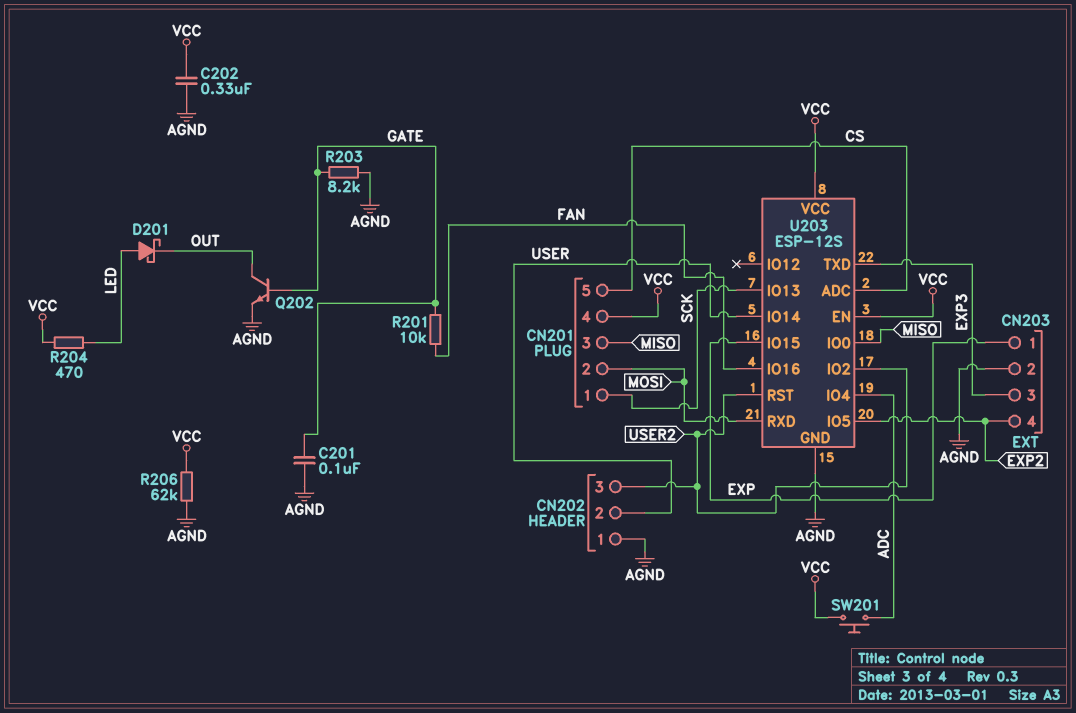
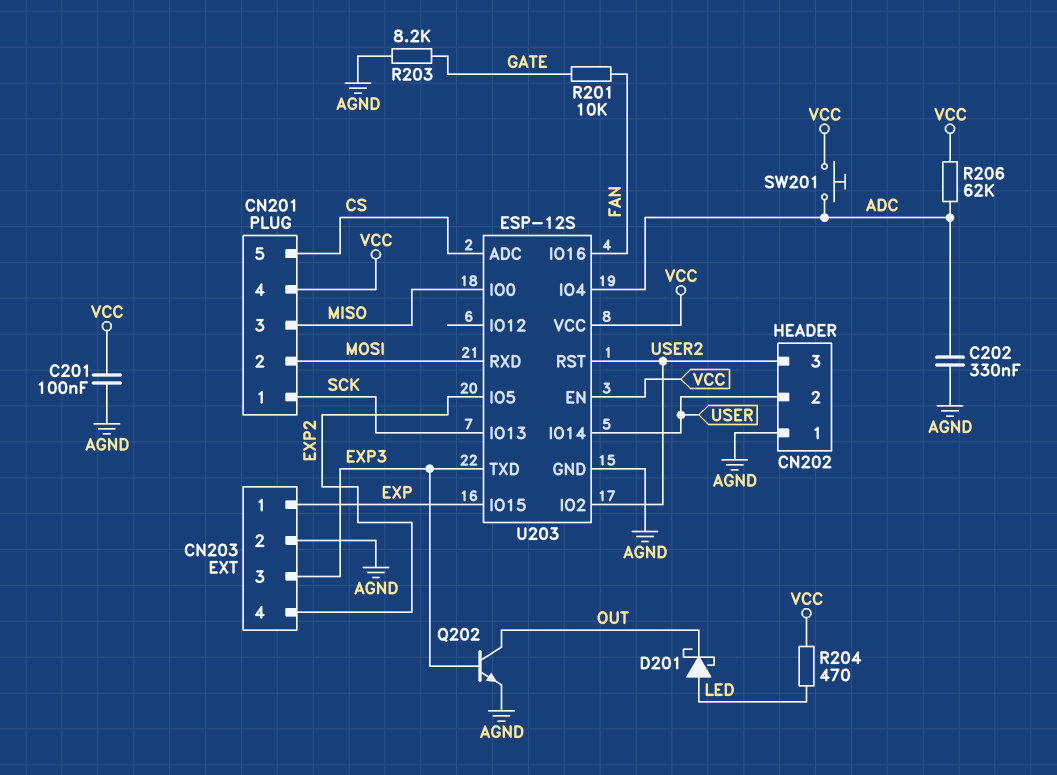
C201: 100nF (AGND, GATE) -> 100nF (AGND, VCC)
C202: 330nF (AGND, VCC) -> 330nF (ADC, AGND)
Q202: NPN (B GATE, C OUT, E AGND) -> NPN (B EXP3, C OUT, E AGND)
R206: 62k (AGND, VCC) -> 62k (ADC, VCC)

